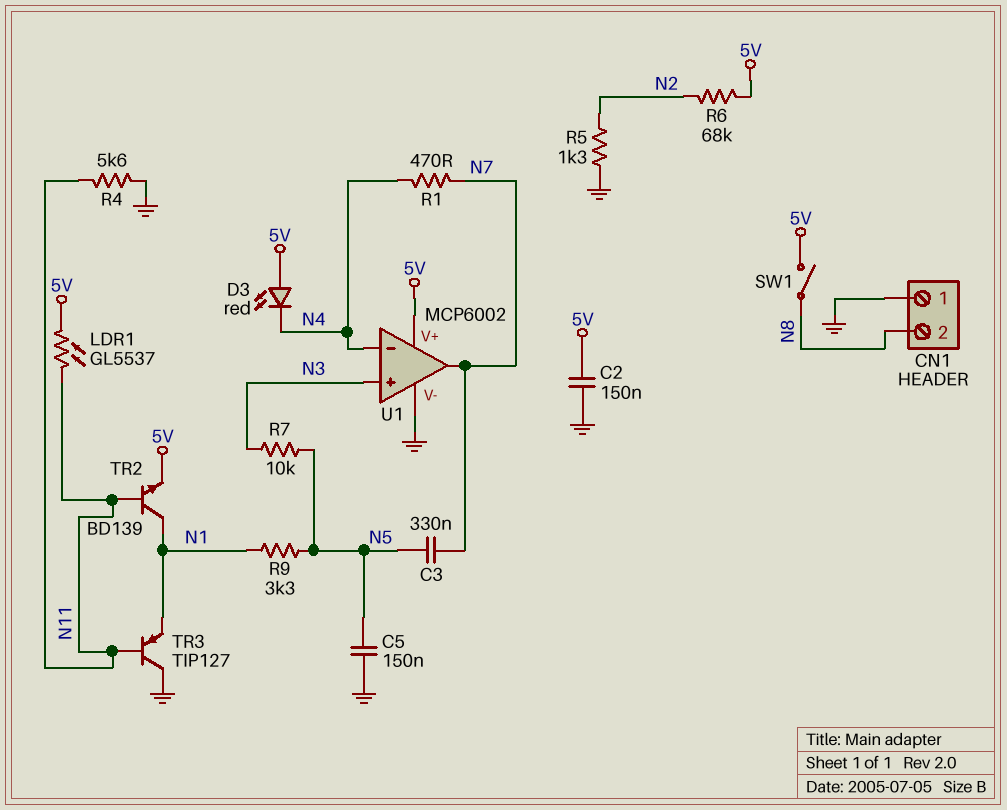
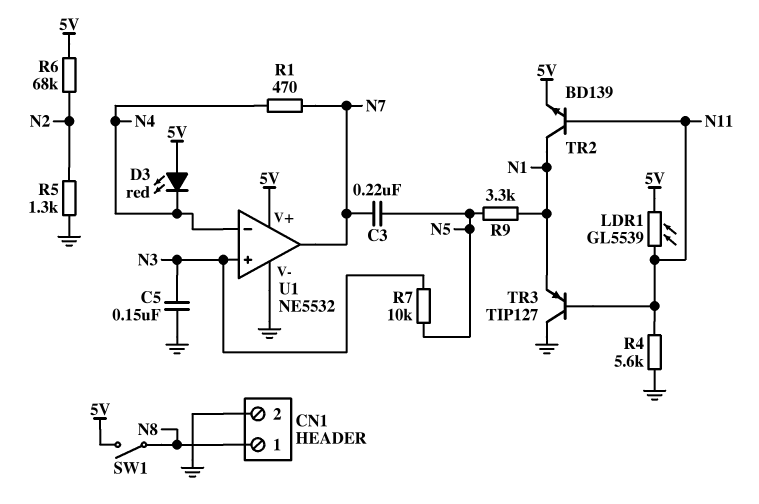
C2: 150nF (5V, GND) -> none
C3: 330nF (N5, N7) -> 220nF (N5, N7)
C5: 150nF (GND, N5) -> 150nF (GND, N3)
CN1 pin 1: GND -> N8
CN1 pin 2: N8 -> GND
LDR1: GL5537 (5V, N11) -> GL5539 (5V, N11)
U1: MCP6002 -> NE5532

